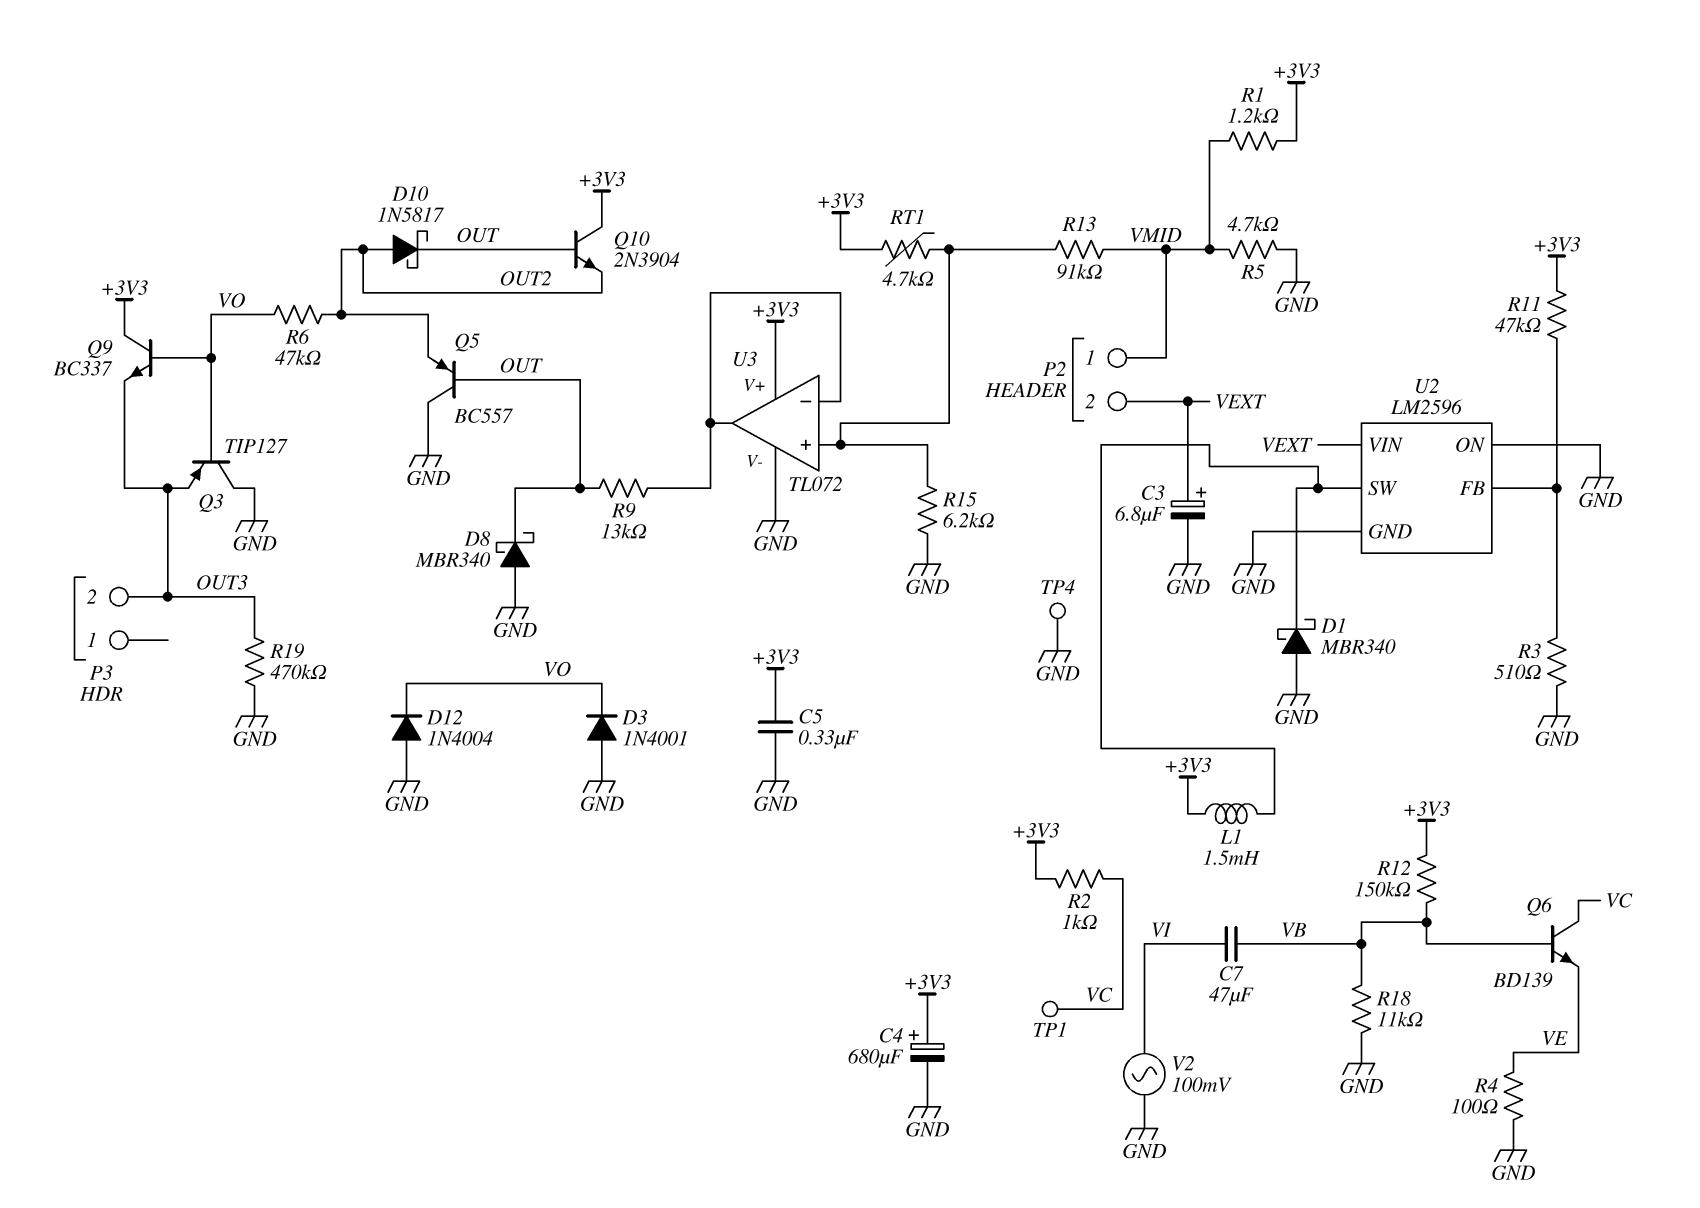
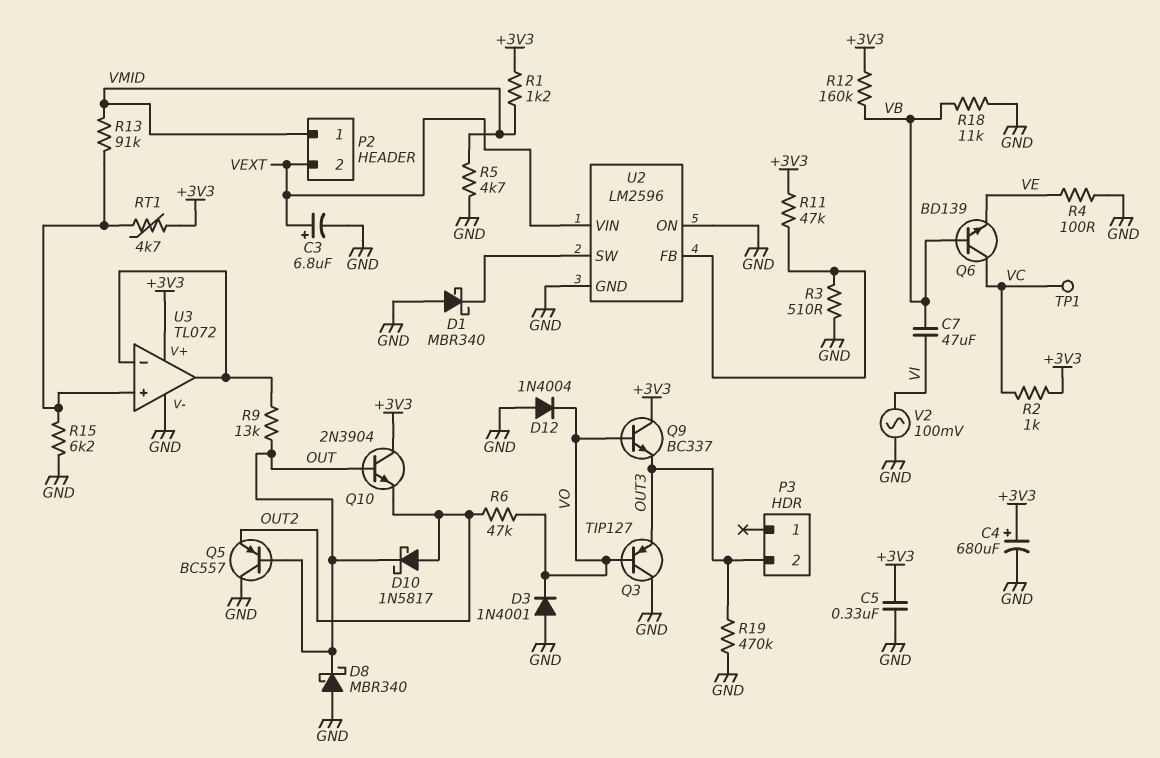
L1: 1.5mH (+3V3, U2/SW) -> none
R12: 150k (+3V3, VB) -> 160k (+3V3, VB)
TP4: test point (GND) -> none

